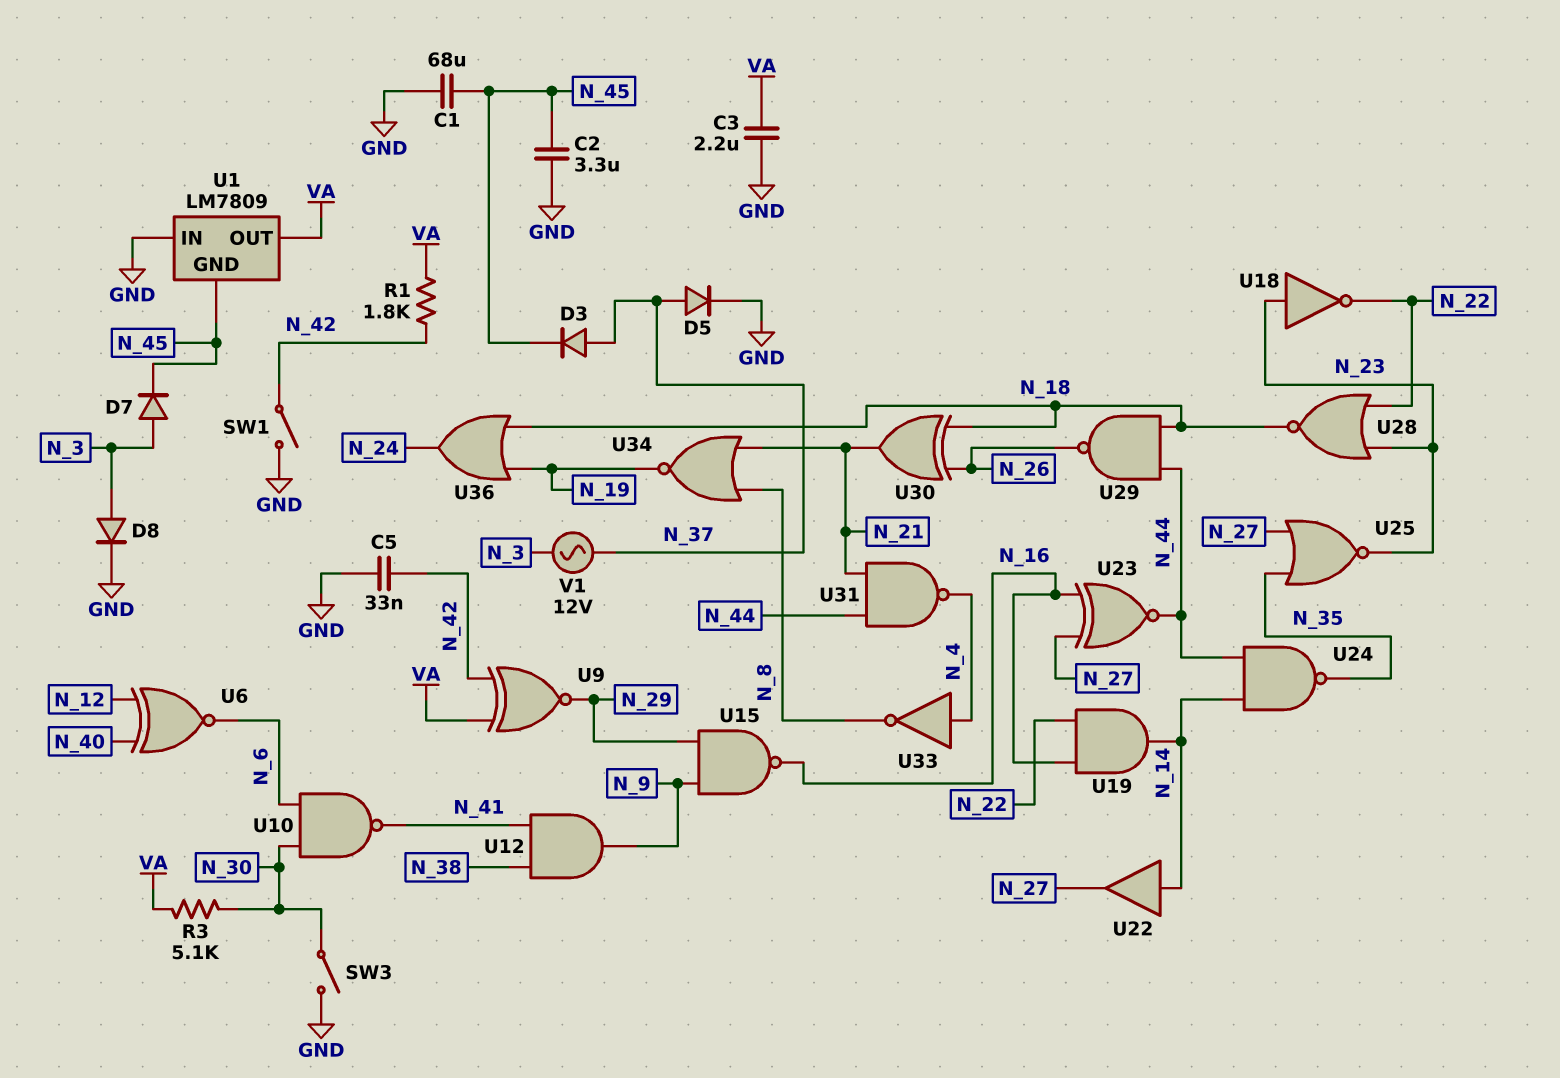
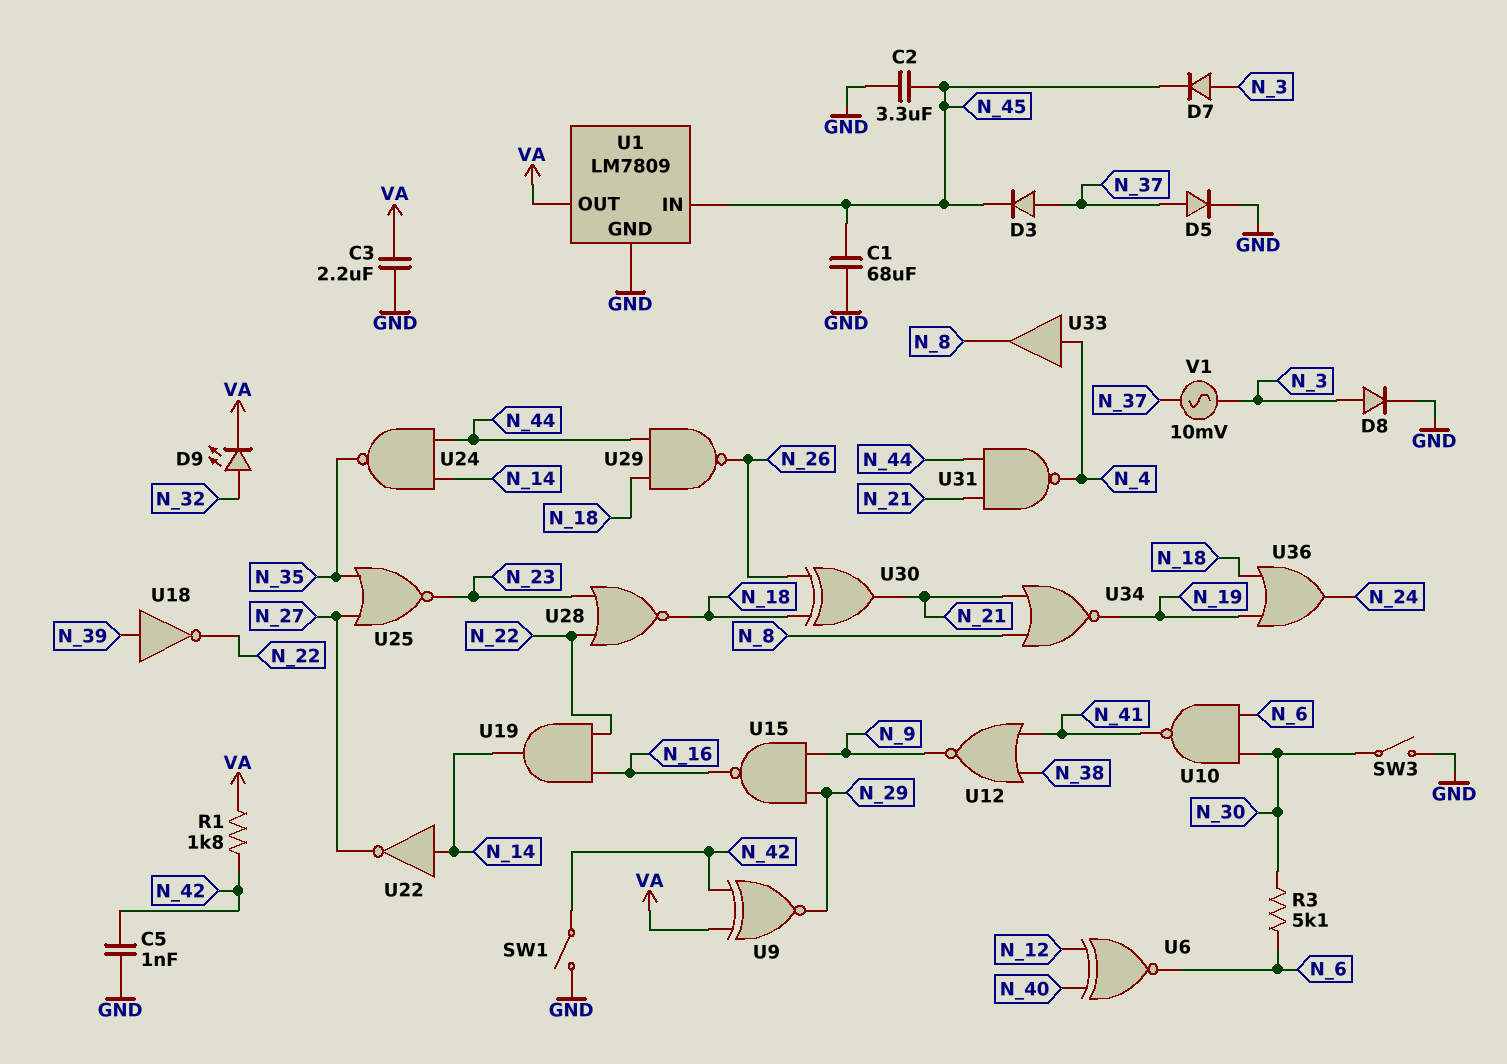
C5: 33nF (GND, N_42) -> 1nF (GND, N_42)
D9: none -> LED (A N_32, K VA)
R3: 5.1k (N_30, VA) -> 5.1k (N_6, N_30)
U1 pin GND: N_45 -> GND
U1 pin IN: GND -> N_45
U12: AND (in N_38, in N_41, out N_9) -> NOR (in N_38, in N_41, out N_9)
U18: NOT (in N_23, out N_22) -> NOT (in N_39, out N_22)
U22: buffer (in N_14, out N_27) -> NOT (in N_14, out N_27)
U23: XNOR (in N_16, in N_27, out N_44) -> none
U33: NOT (in N_4, out N_8) -> buffer (in N_4, out N_8)
V1: AC 12V (N_3, N_37) -> AC 10mV (N_3, N_37)

